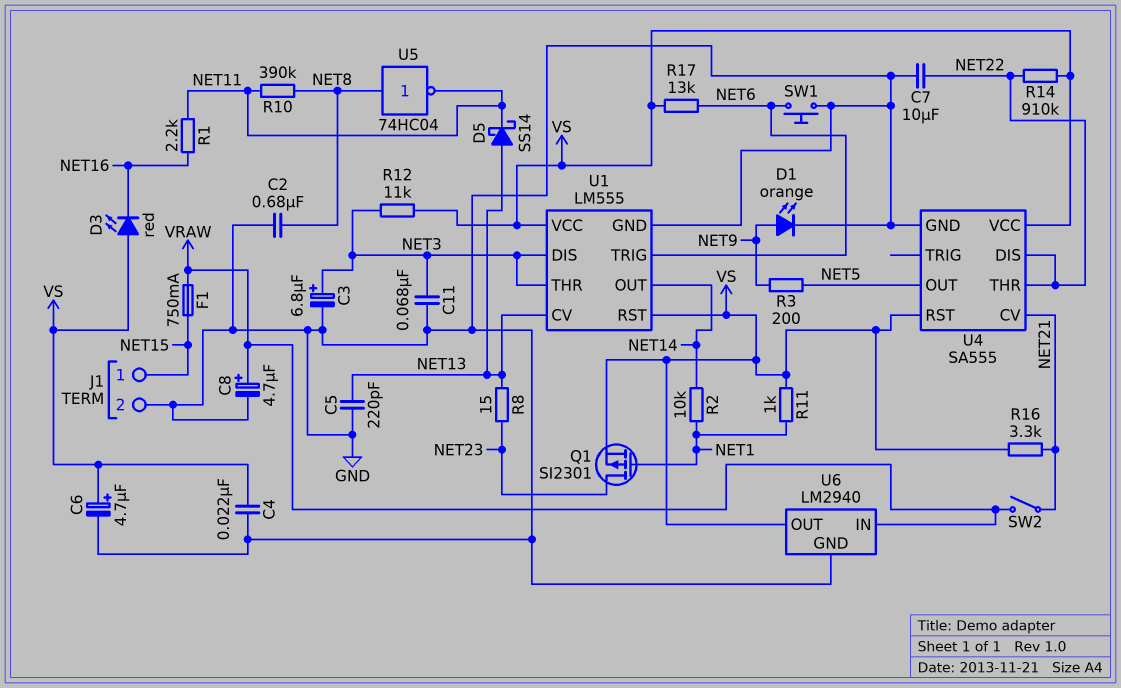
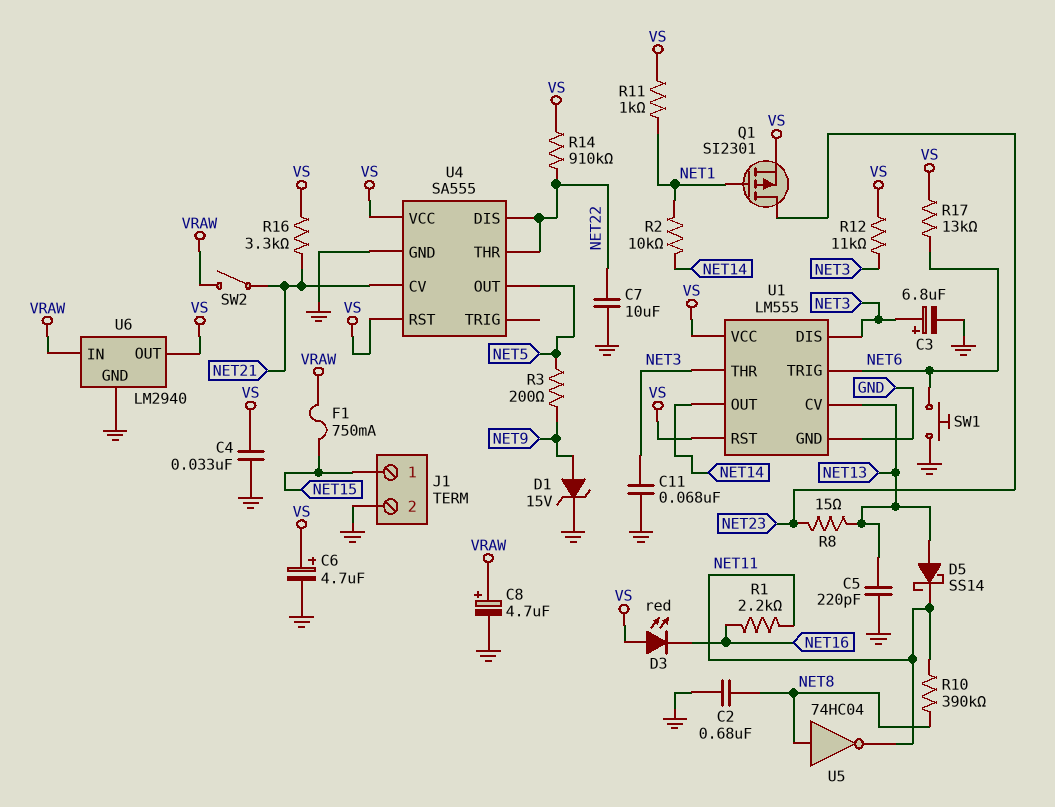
C4: 22nF (GND, VS) -> 33nF (GND, VS)
D1: LED orange (A NET9, K GND) -> zener 15V (A NET9, K GND)

